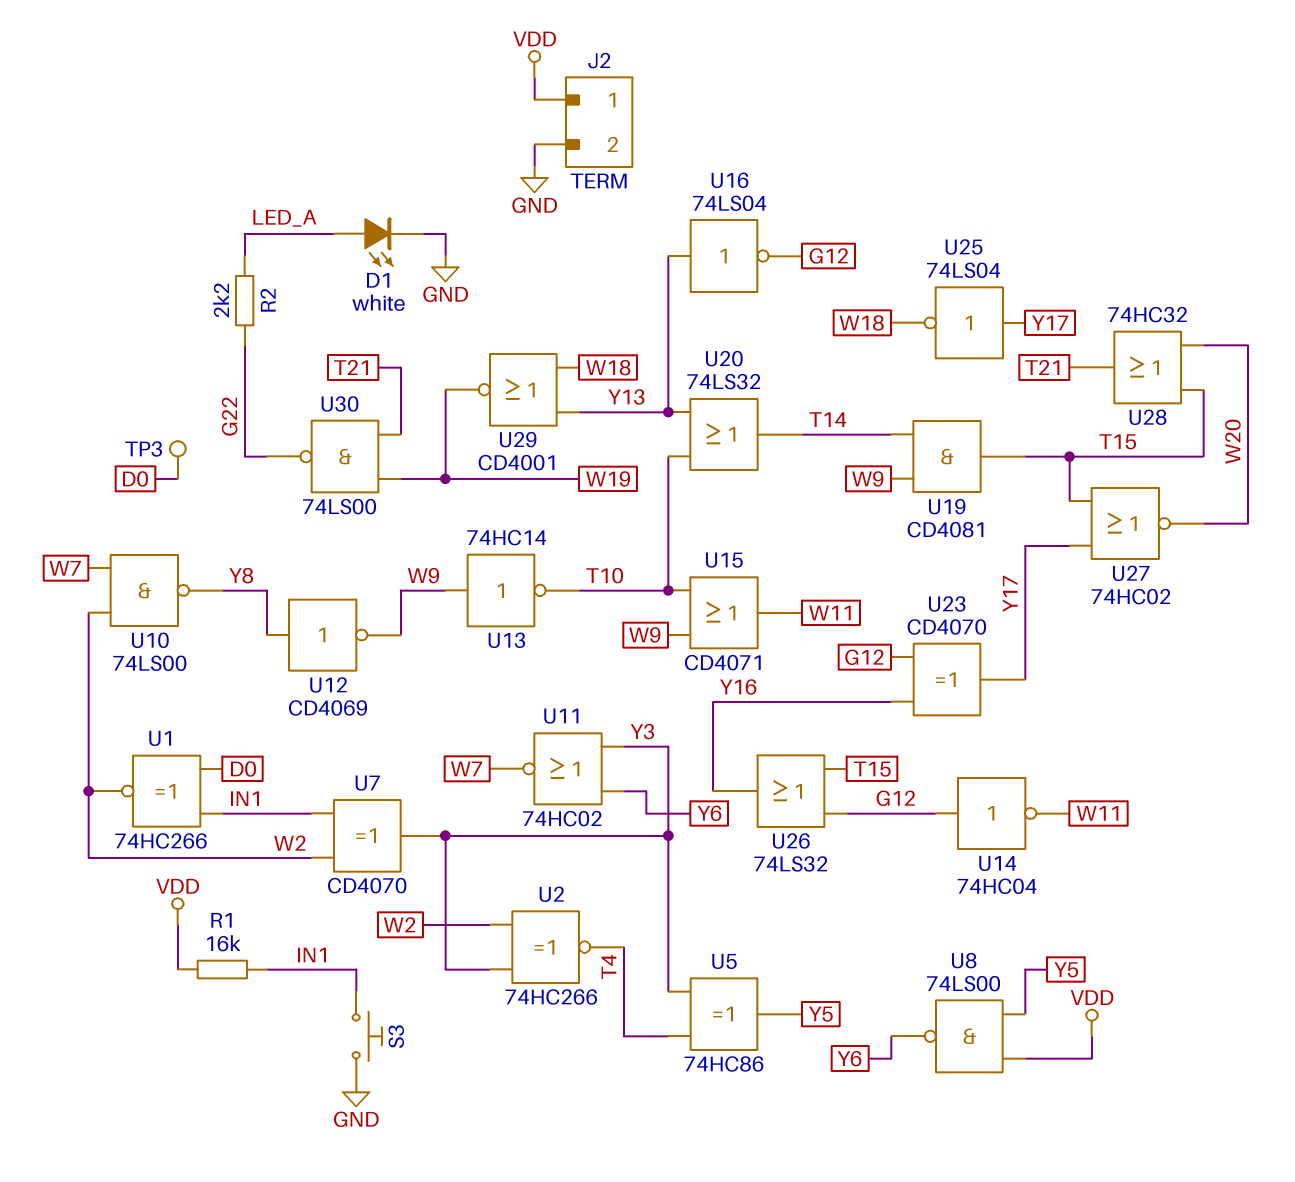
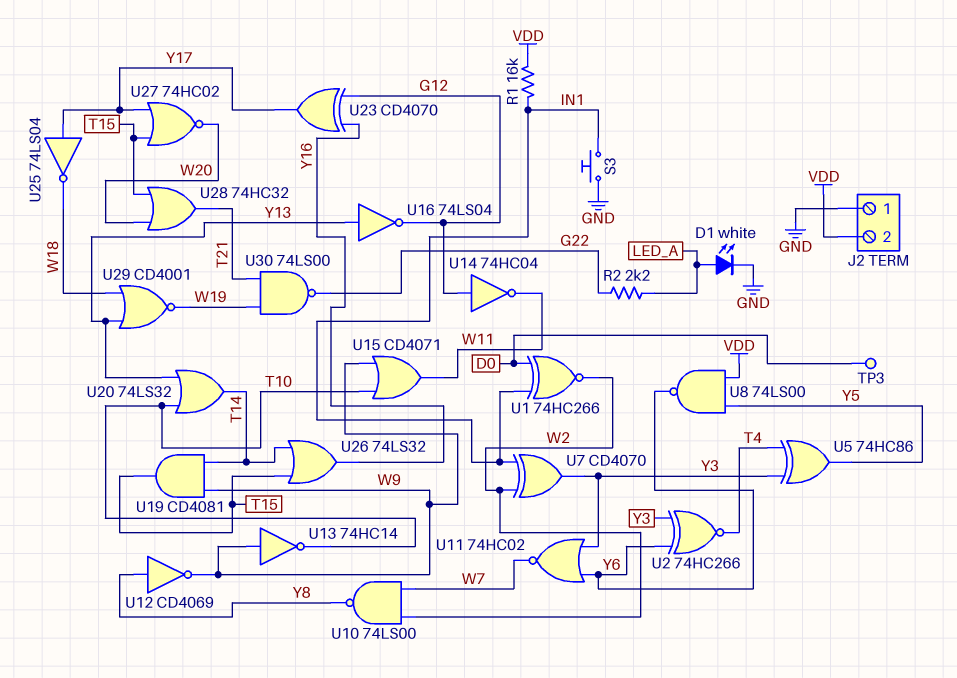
J2 pin 1: VDD -> GND
J2 pin 2: GND -> VDD
U2: XNOR 74HC266 (in W2, in Y3, out T4) -> XNOR 74HC266 (in Y3, in Y6, out T4)
U26: OR 74LS32 (in G12, in T15, out Y16) -> OR 74LS32 (in T14, in T15, out Y16)

